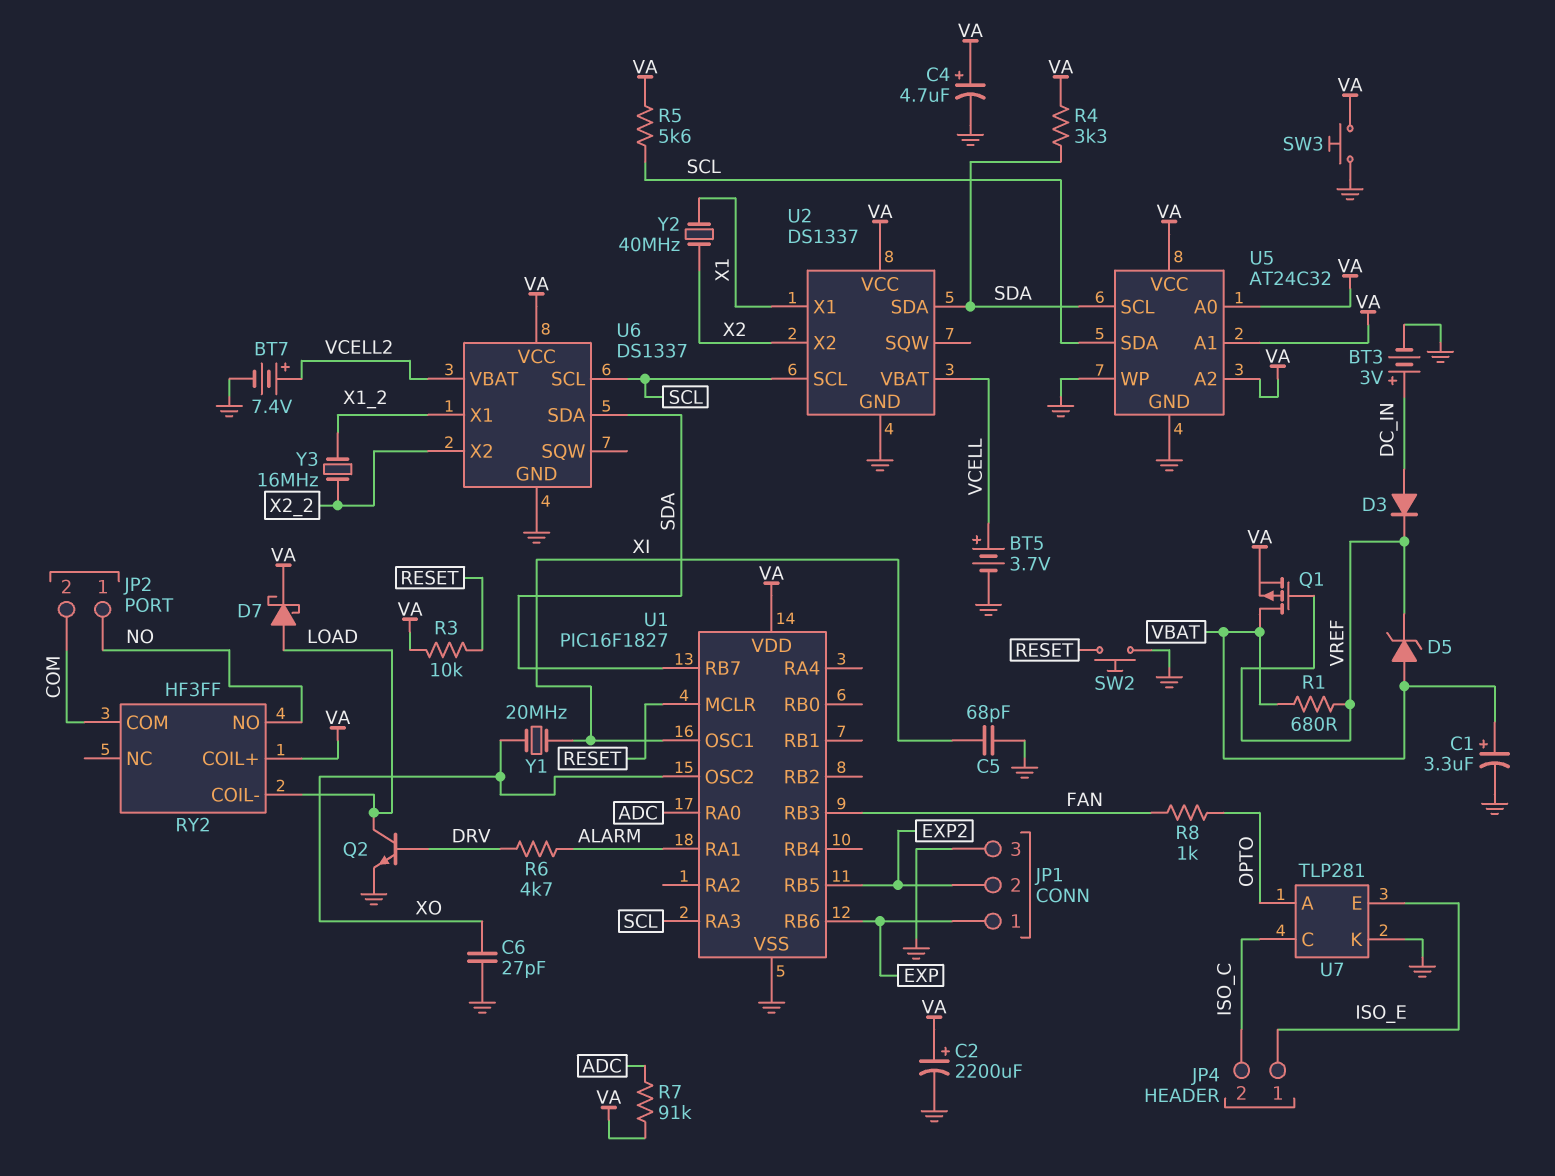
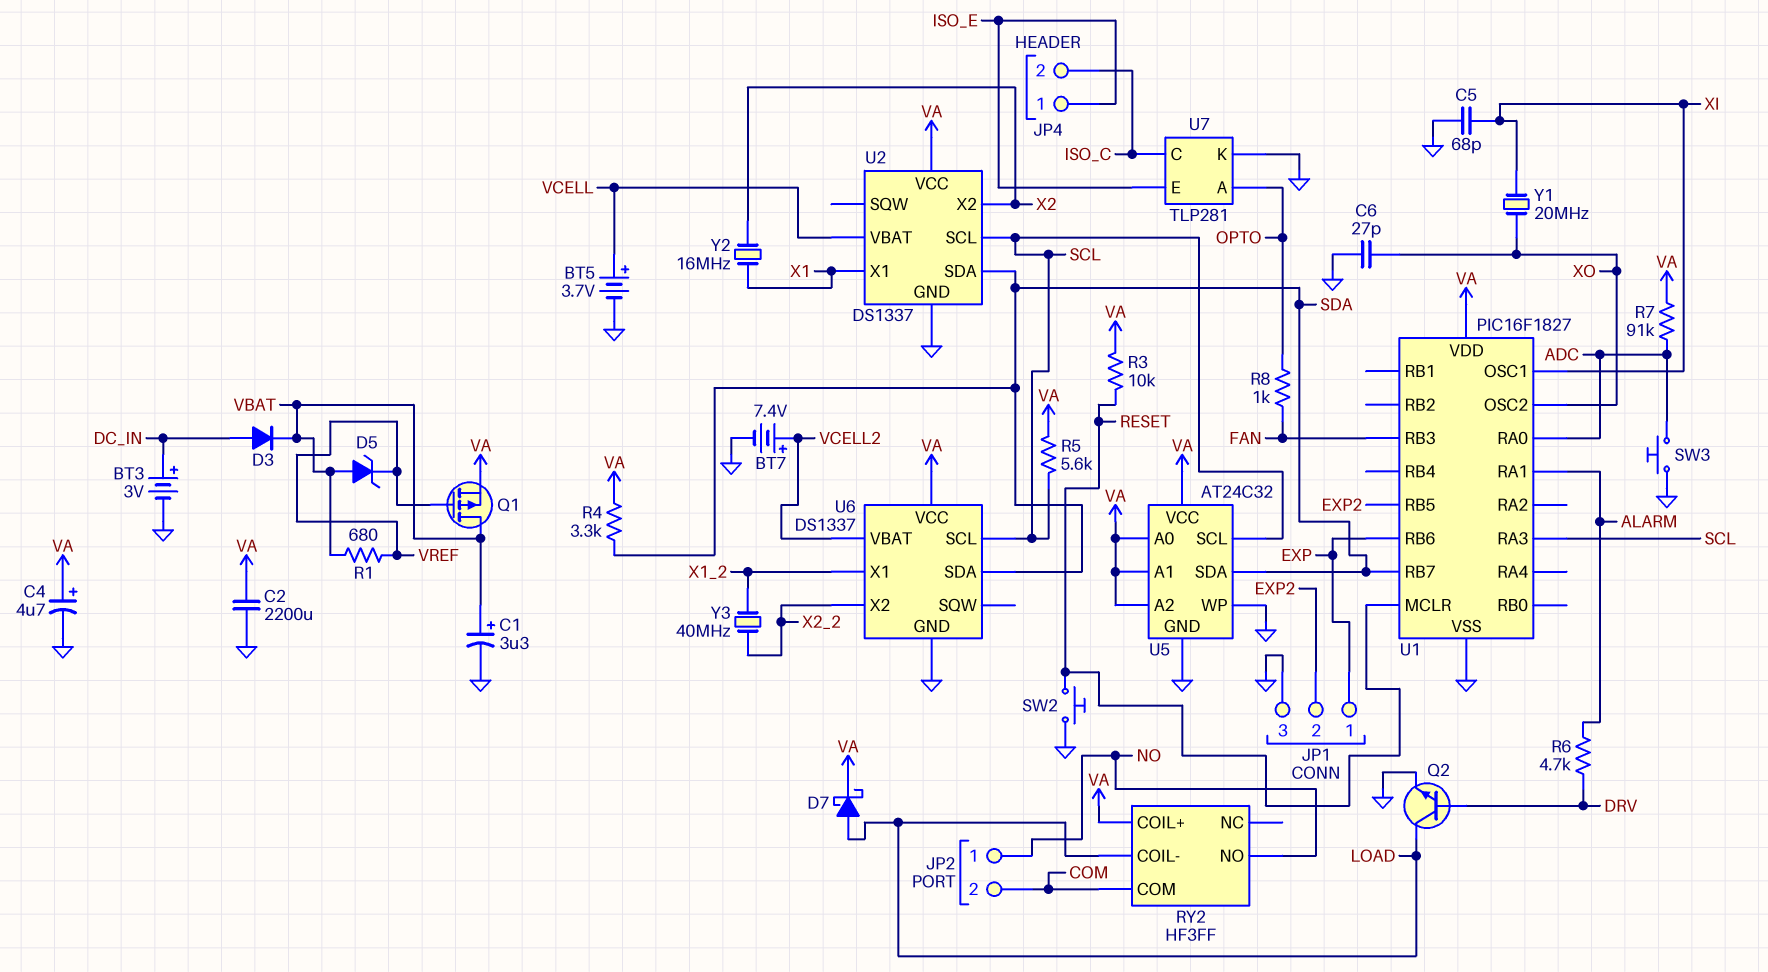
C2: 2200uF (plus VA, minus GND) -> 2200uF (GND, VA)
D3: diode (A DC_IN, K VREF) -> diode (A DC_IN, K VBAT)
SW3: button (GND, VA) -> button (ADC, GND)
U5 pin SCL: SDA -> SCL
U5 pin SDA: SCL -> SDA
Y2: 40MHz (X1, X2) -> 16MHz (X1, X2)
Y3: 16MHz (X1_2, X2_2) -> 40MHz (X1_2, X2_2)

